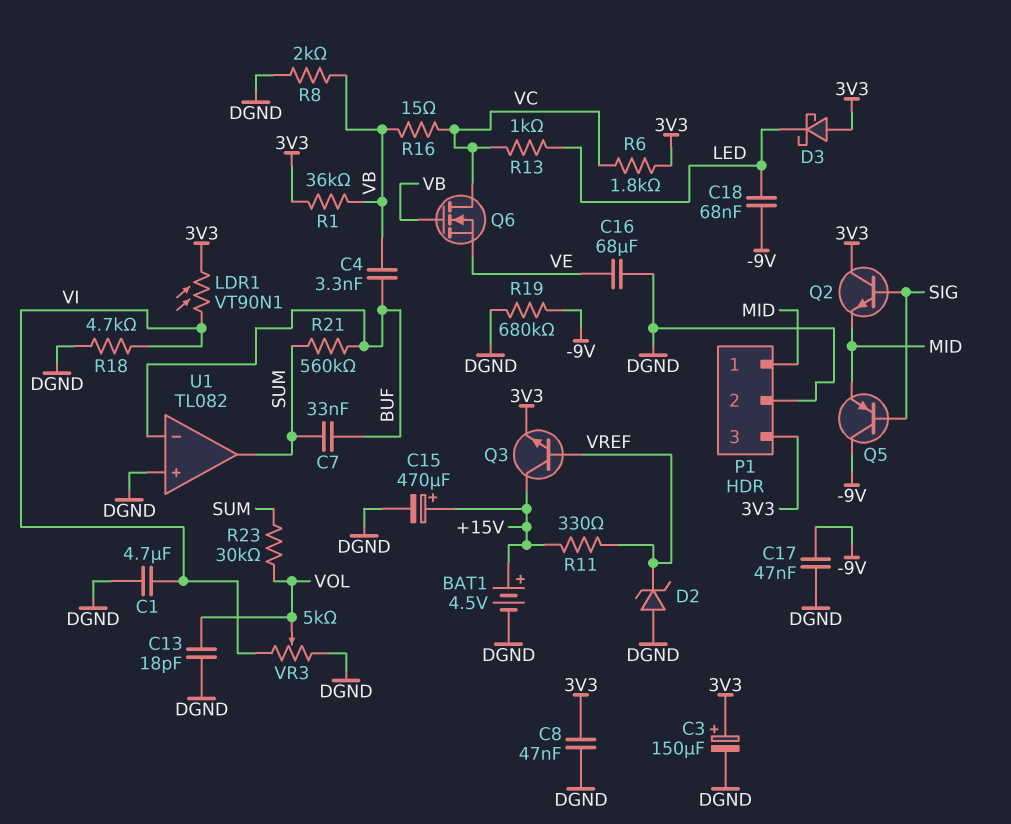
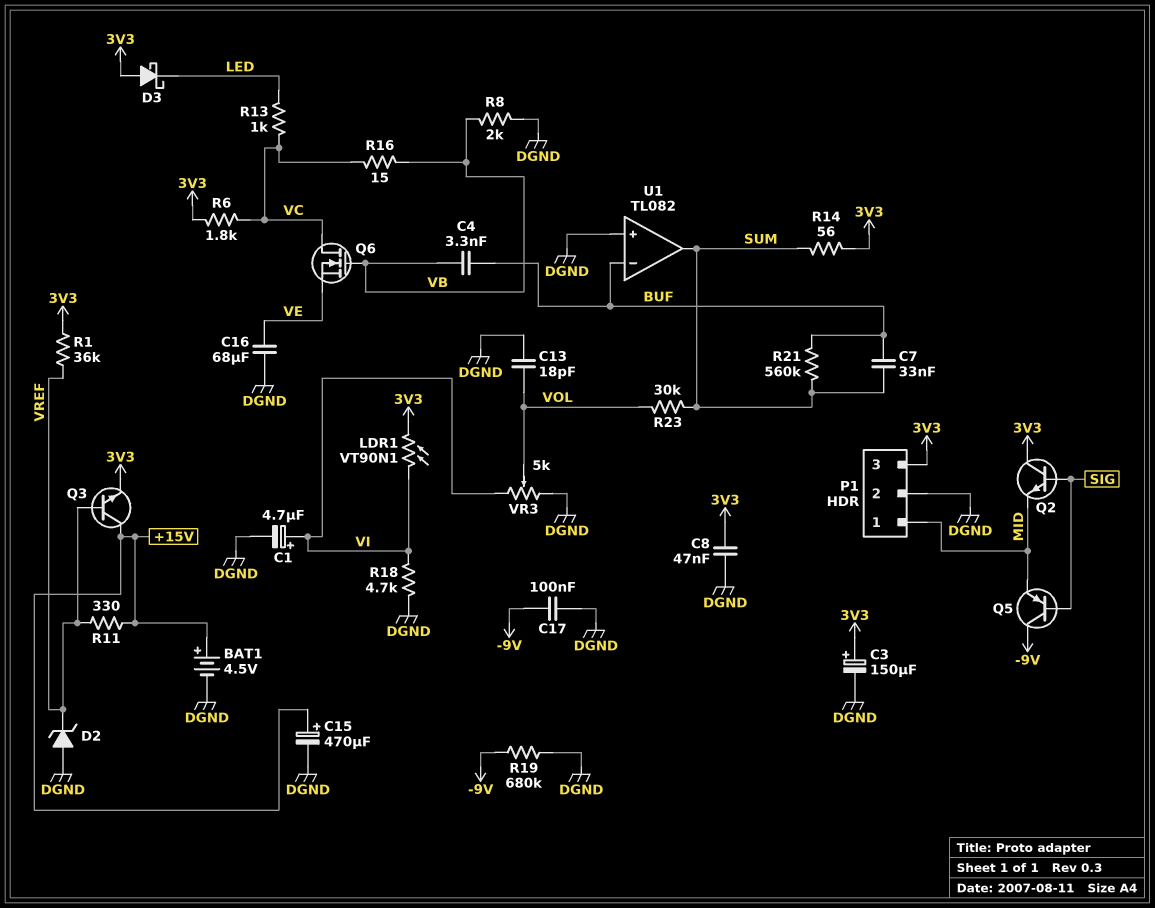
C1: 4.7uF (DGND, VI) -> 4.7uF (plus VI, minus DGND)
C17: 47nF (-9V, DGND) -> 100nF (-9V, DGND)
C18: 68nF (-9V, LED) -> none
R1: 36k (3V3, VB) -> 36k (3V3, VREF)
R14: none -> 56 (3V3, SUM)

